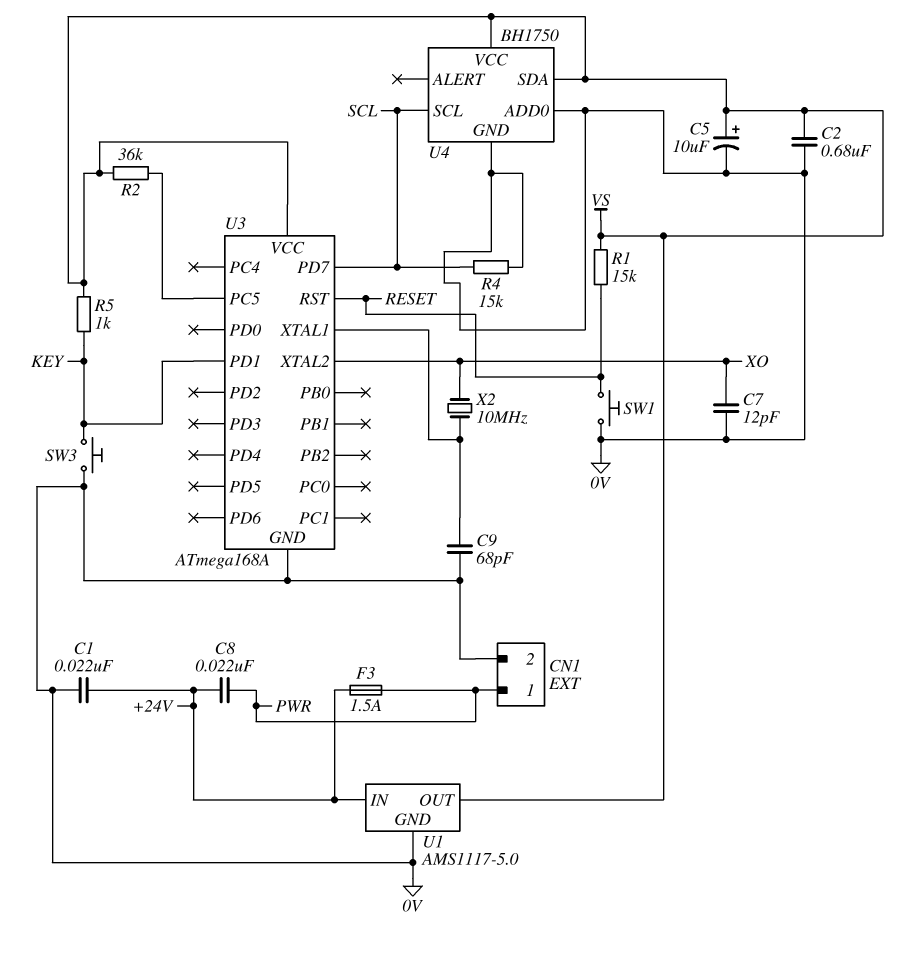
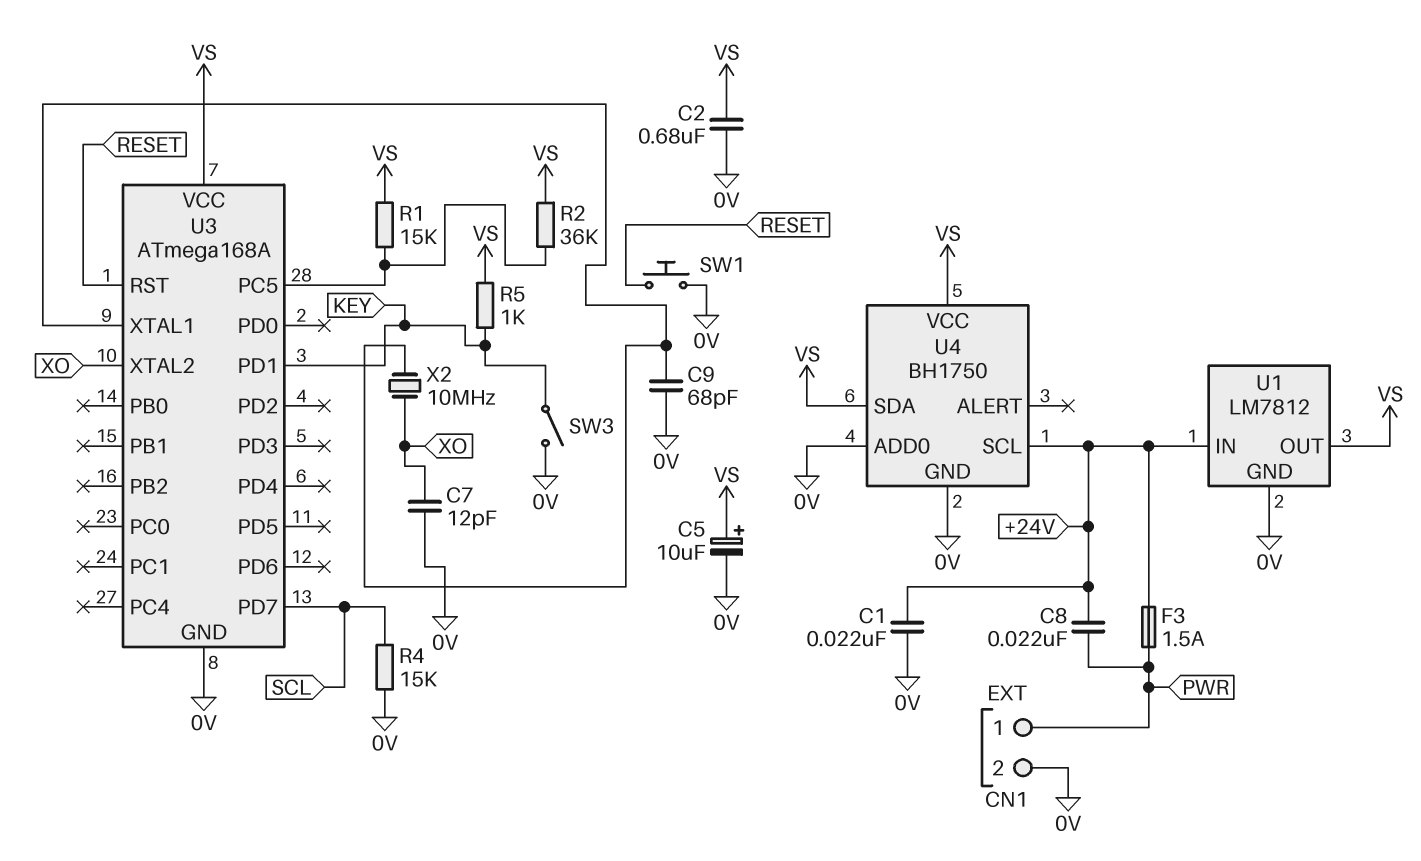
R1: 15k (RESET, VS) -> 15k (U3/PC5, VS)
SW3: button (0V, KEY) -> switch (0V, KEY)
U1: AMS1117-5.0 -> LM7812
U4 pin SCL: SCL -> +24V

